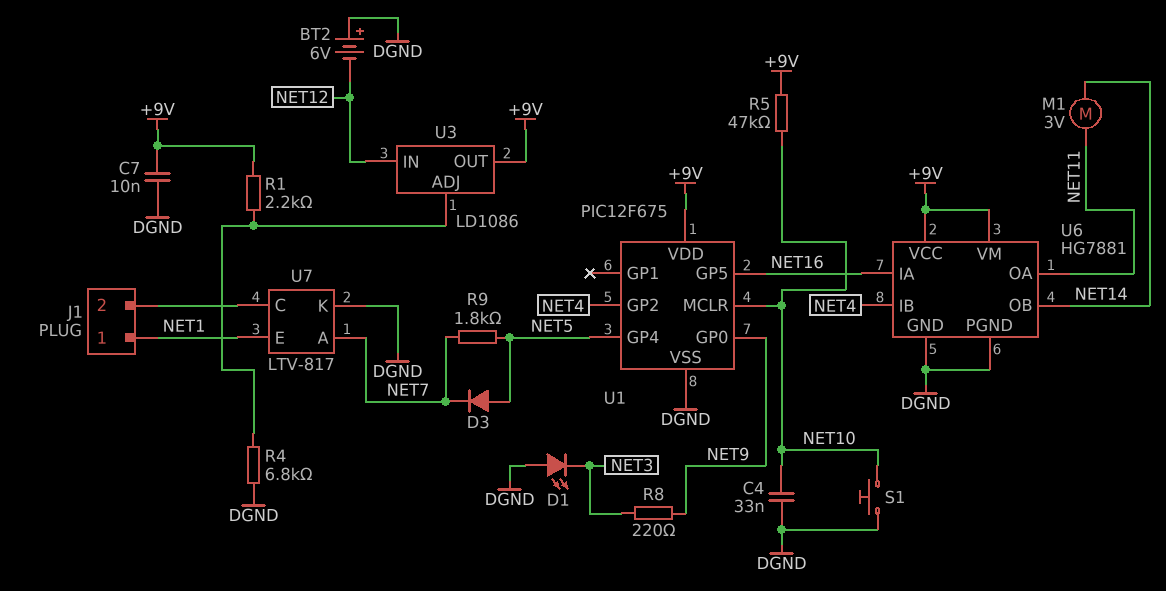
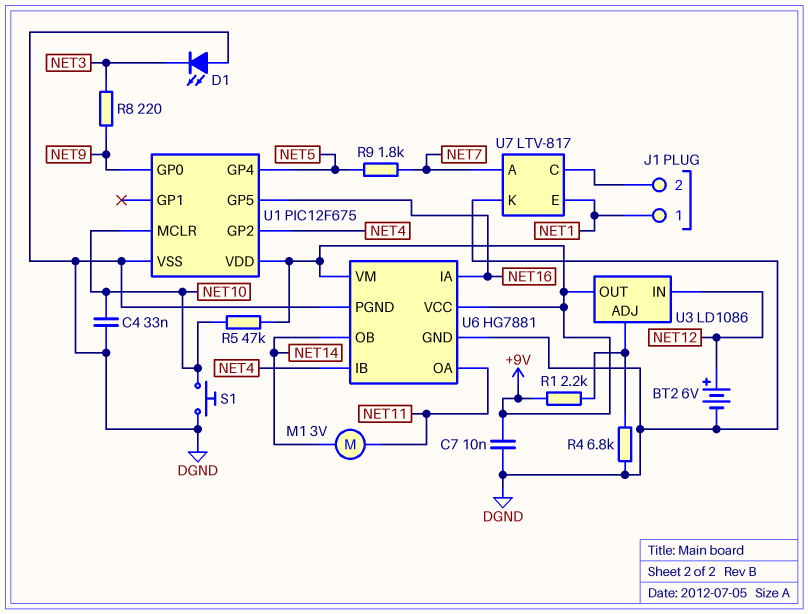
BT2: 6V (plus DGND, minus NET12) -> 6V (plus NET12, minus DGND)
D3: diode (A NET5, K NET7) -> none

